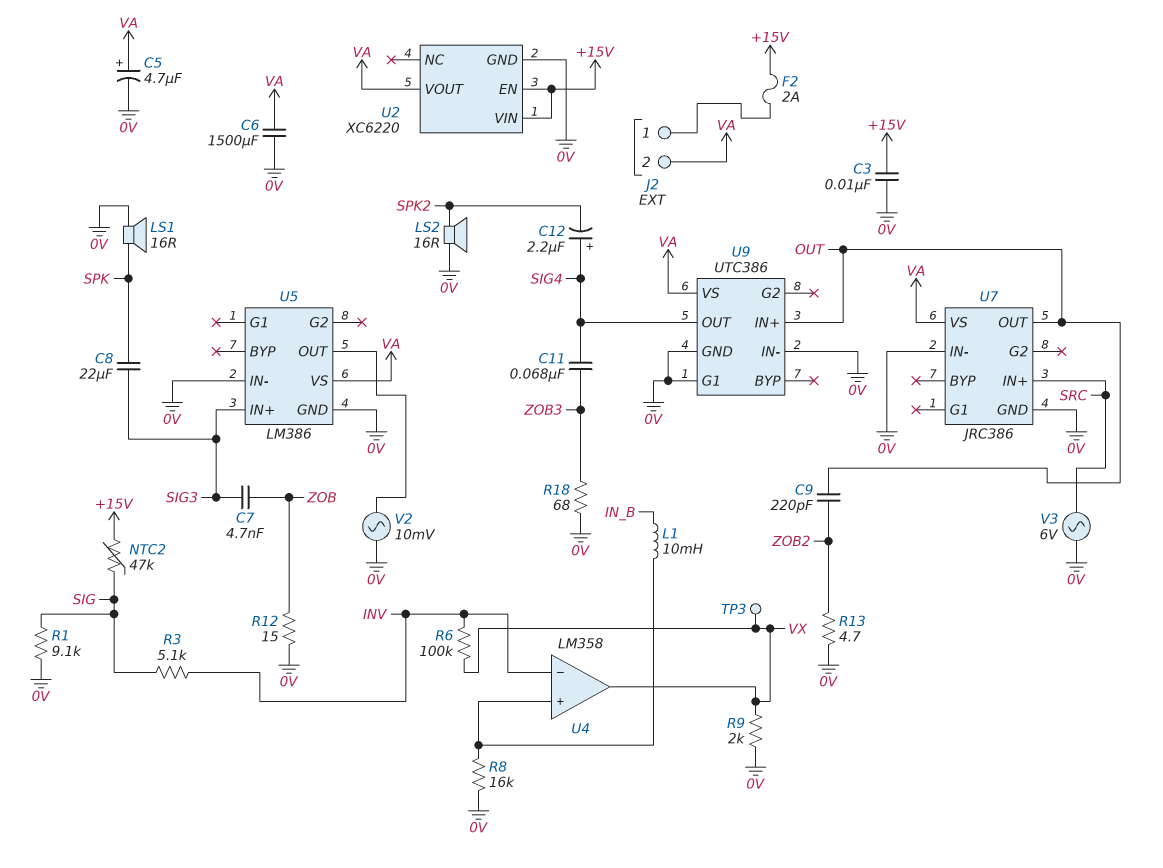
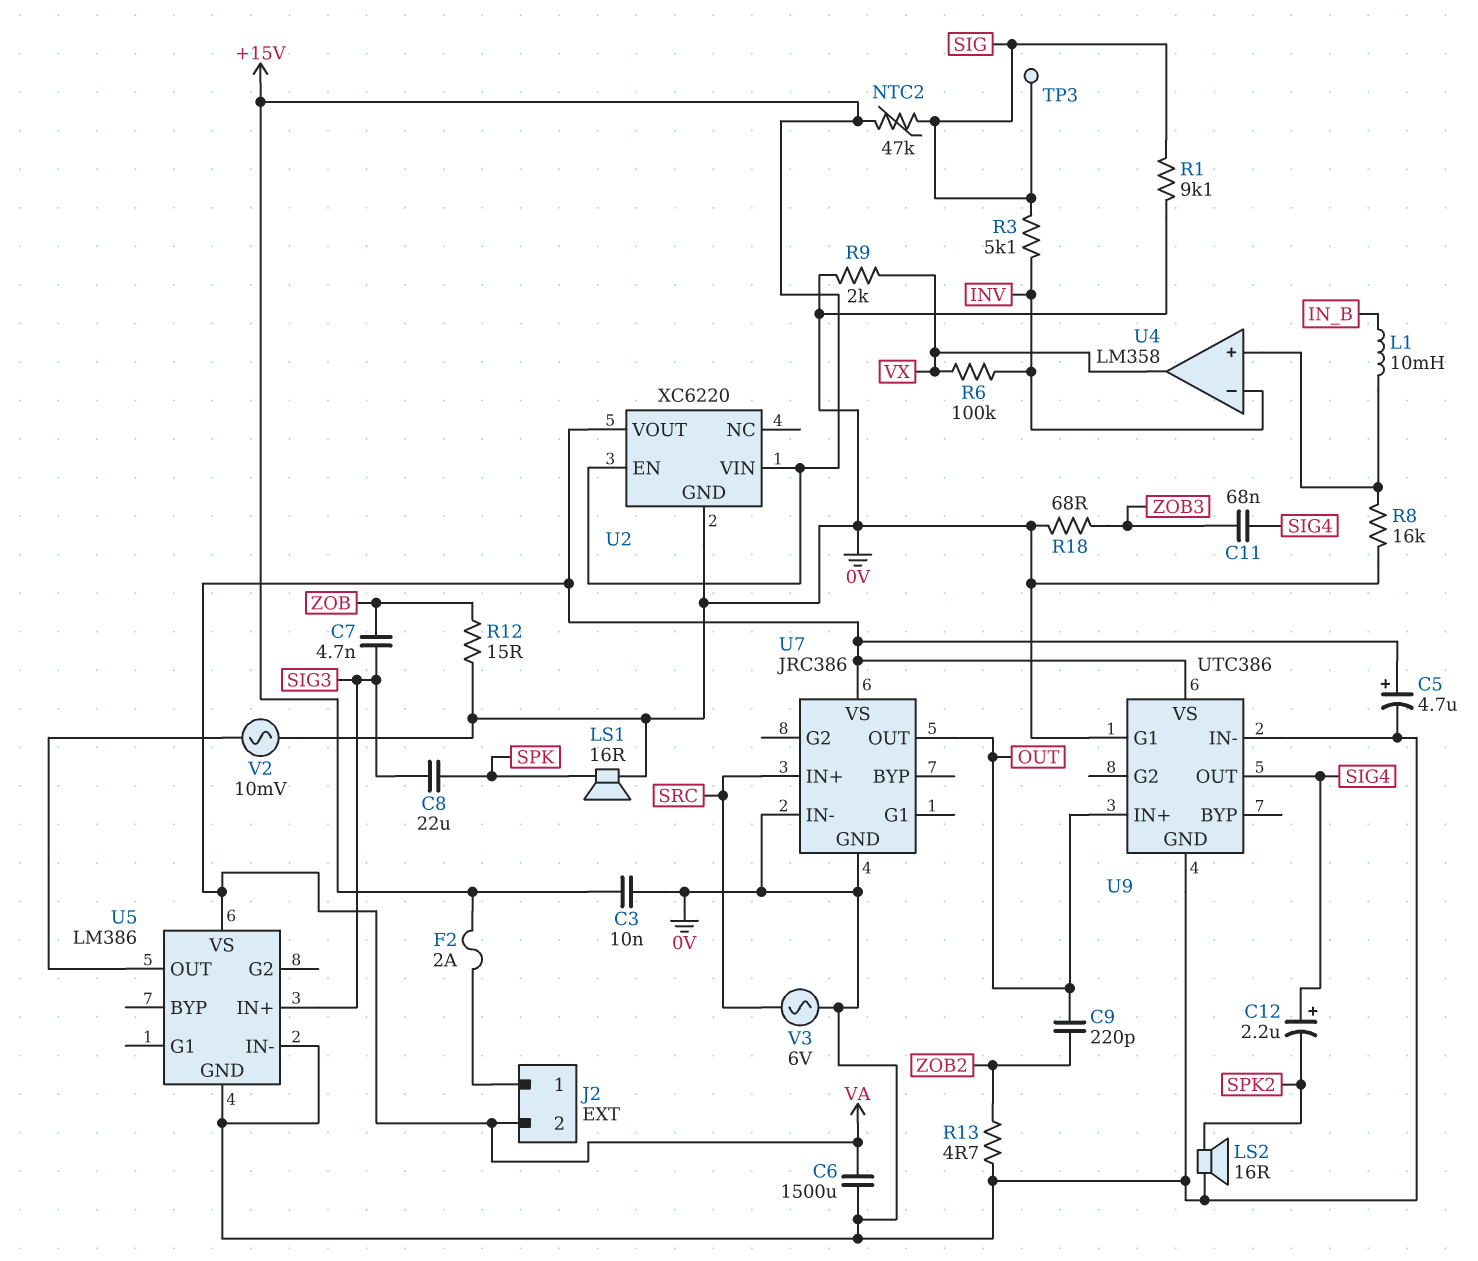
TP3: test point (VX) -> test point (SIG)

